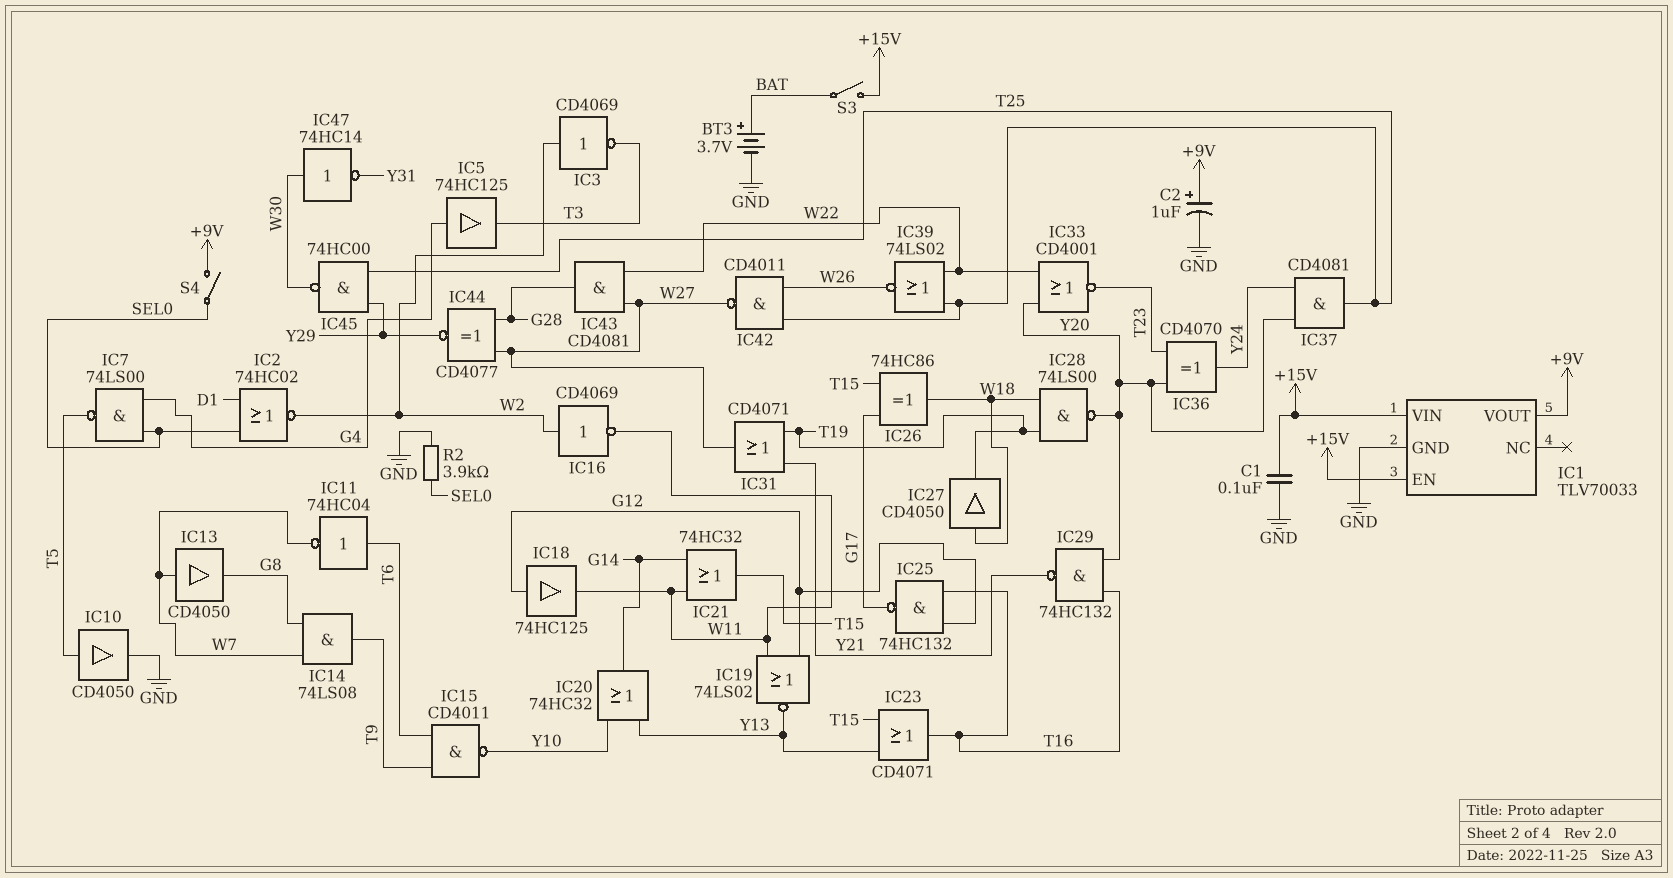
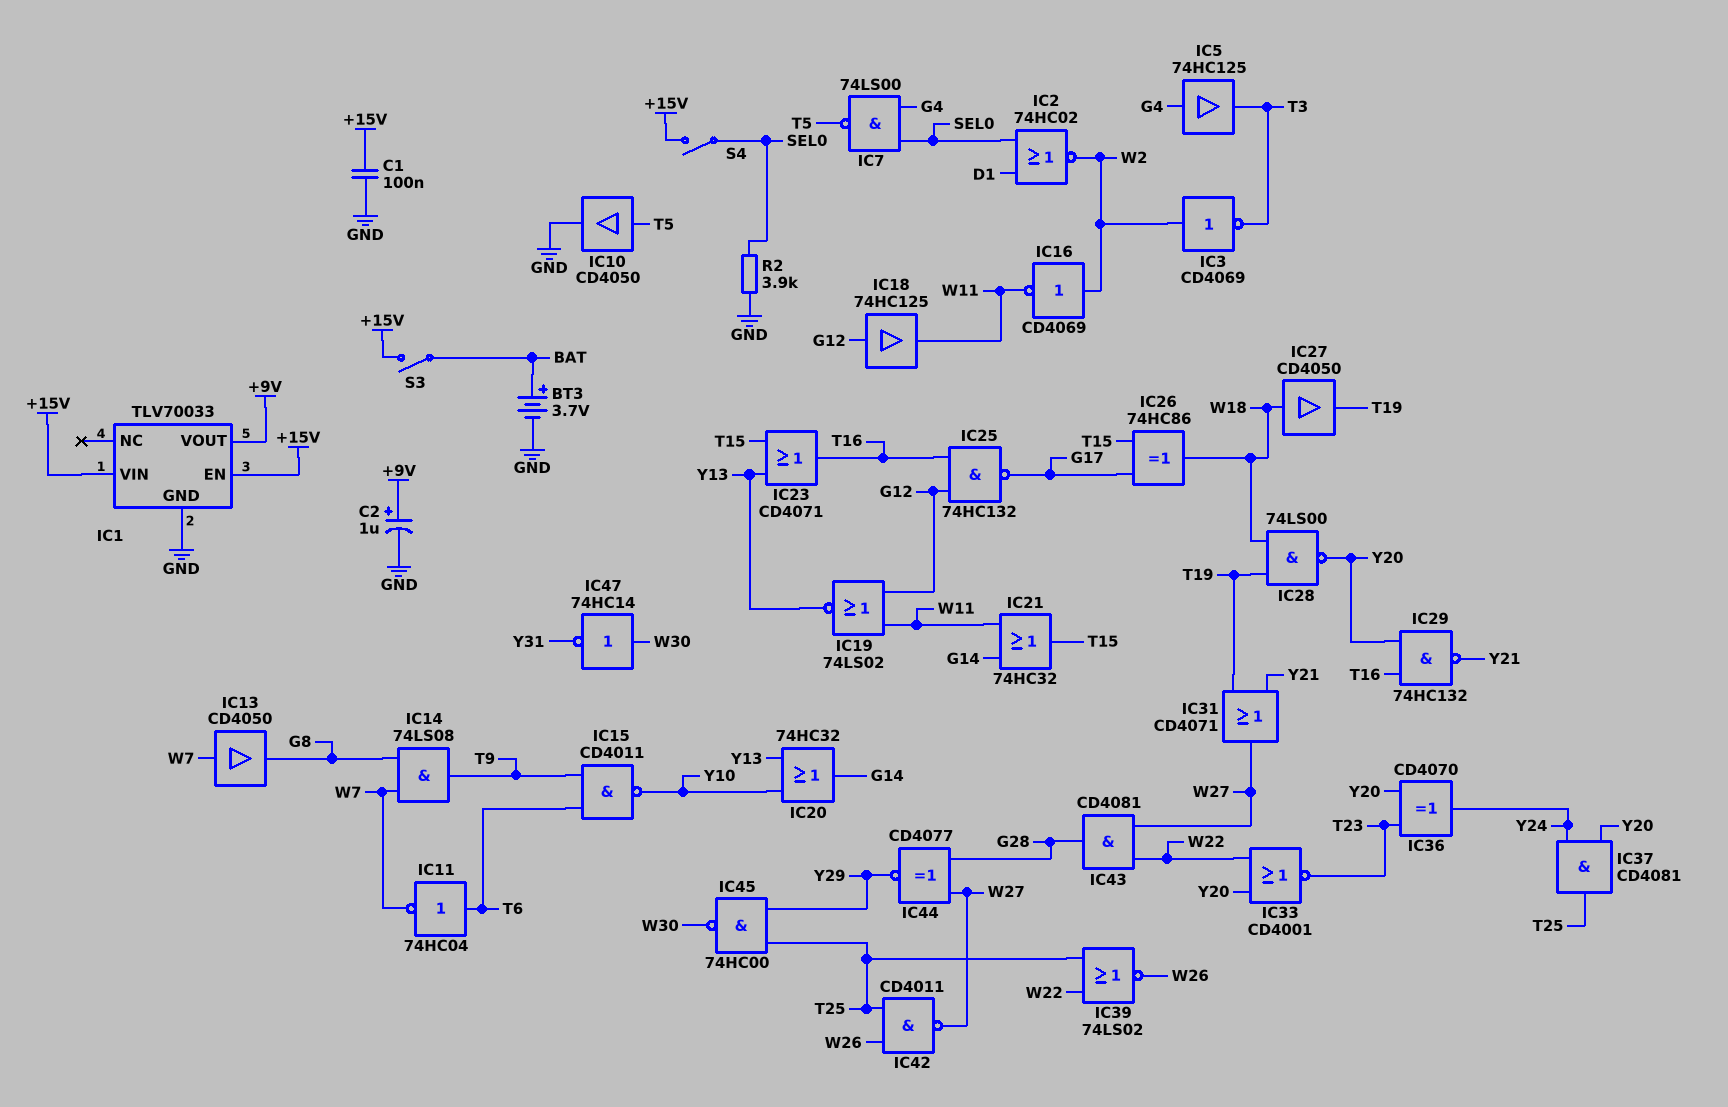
S4: switch (+9V, SEL0) -> switch (+15V, SEL0)

